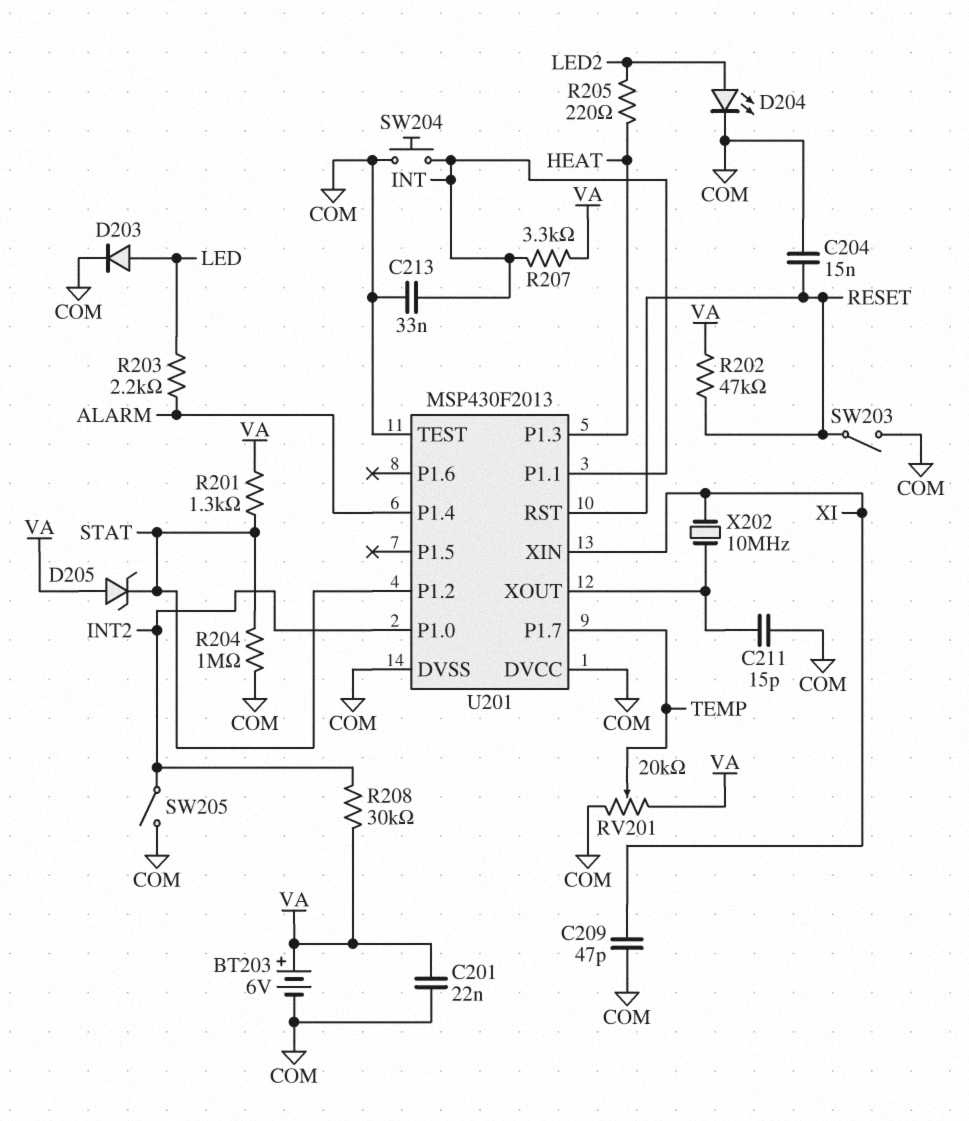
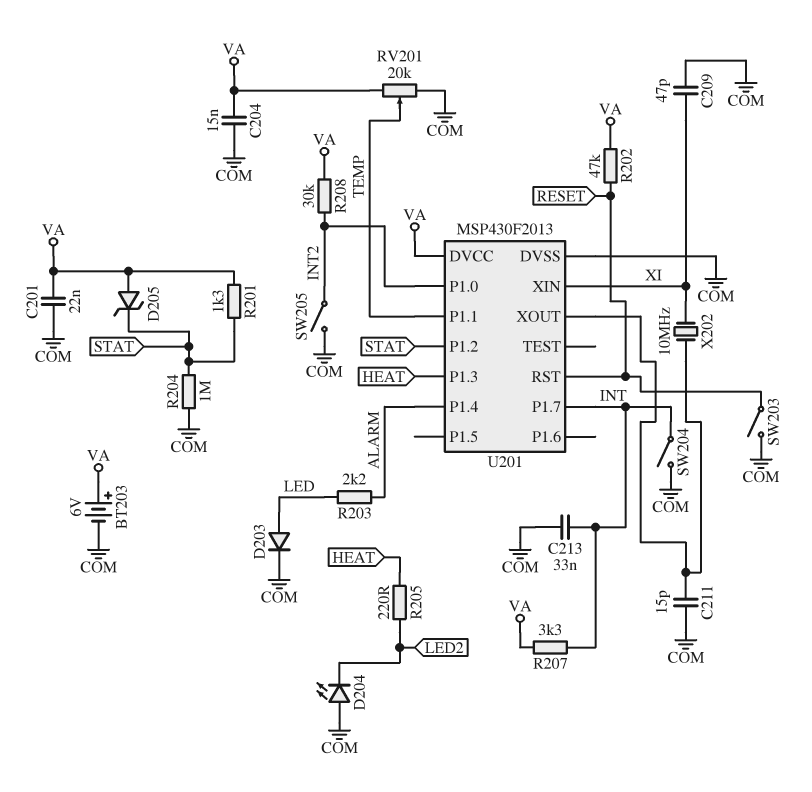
C204: 15nF (COM, RESET) -> 15nF (COM, VA)
D204: LED (A LED2, K COM) -> LED (A COM, K LED2)
SW204: button (COM, INT) -> switch (COM, INT)
U201 pin DVCC: COM -> VA
U201 pin P1.1: INT -> TEMP
U201 pin P1.7: TEMP -> INT
U201 pin TEST: COM -> none

